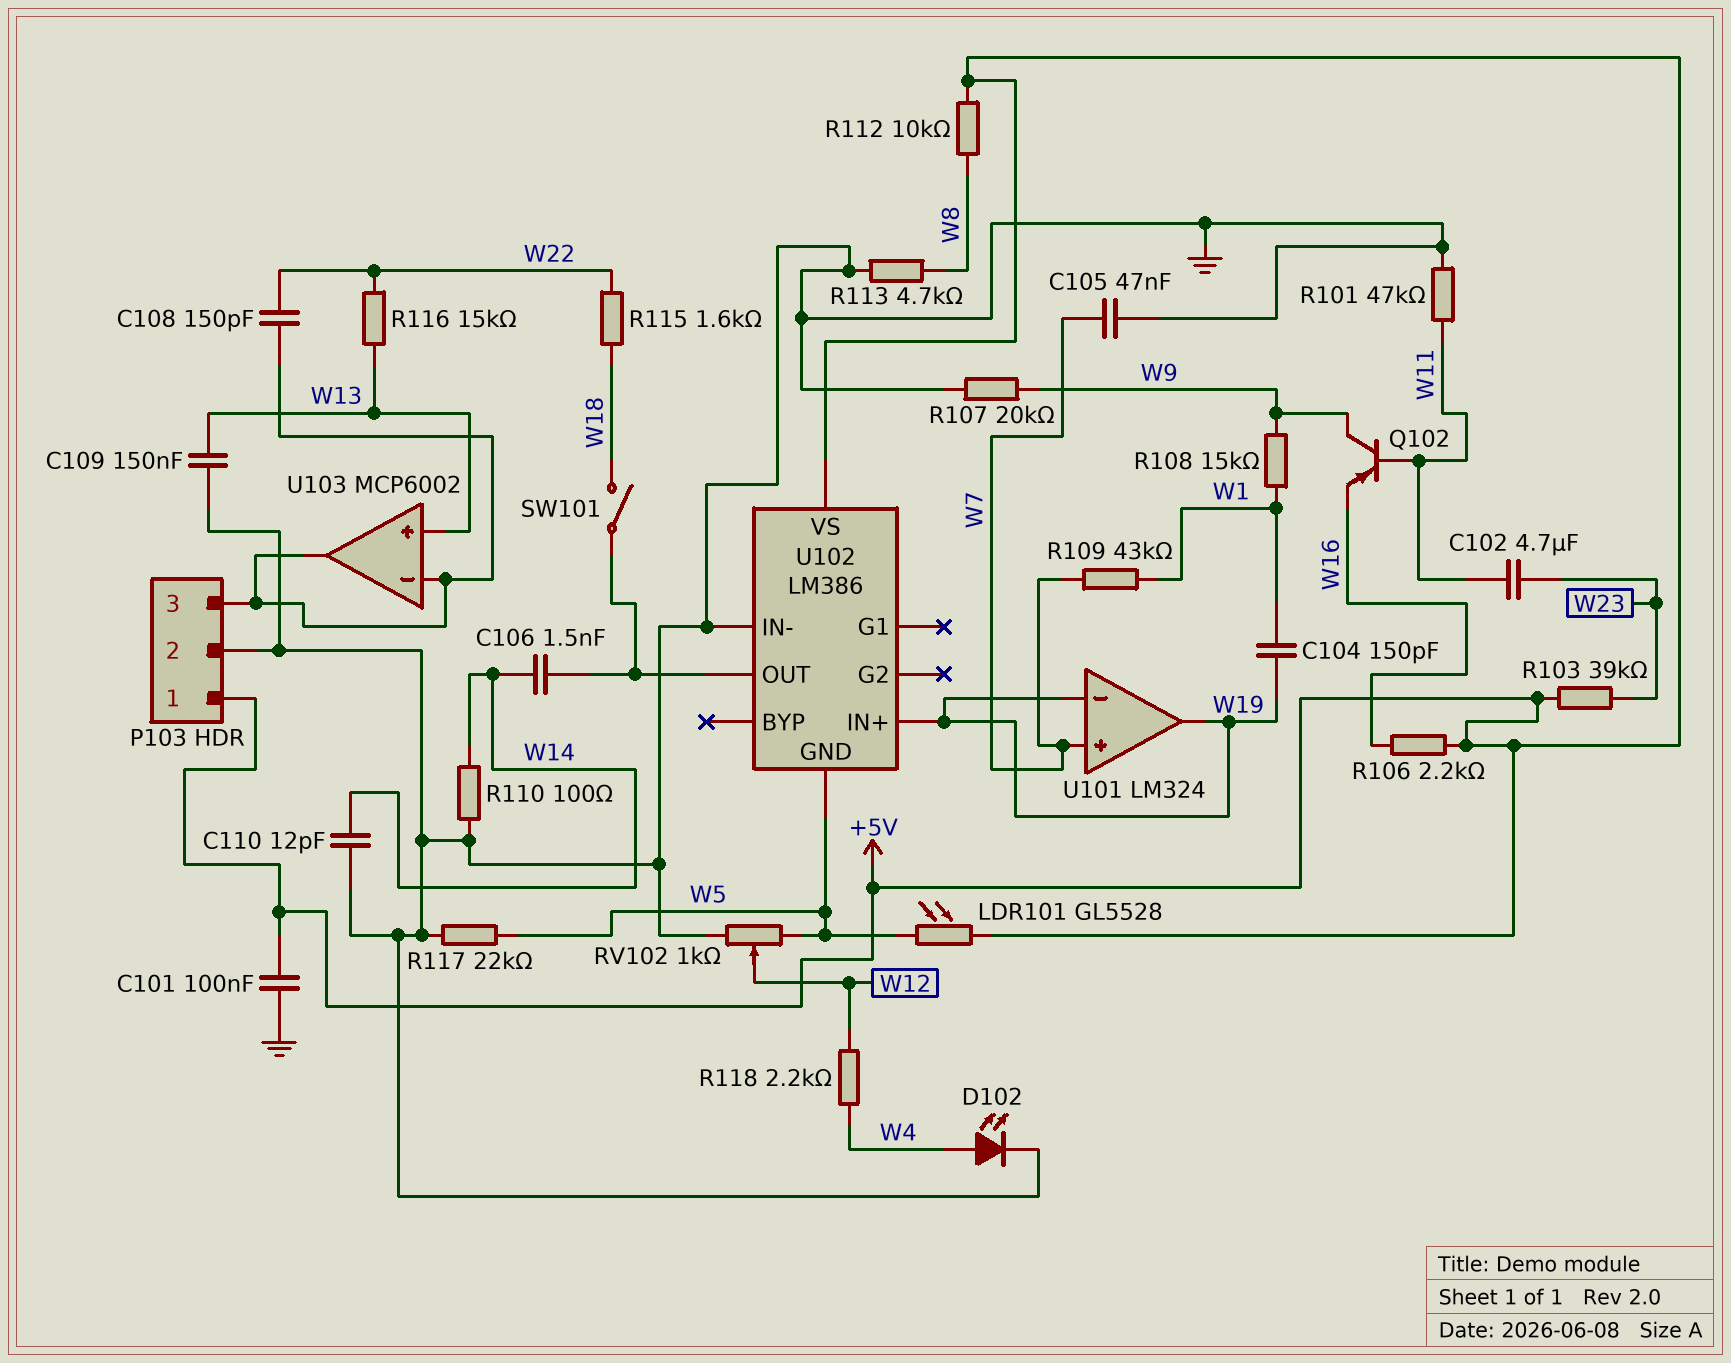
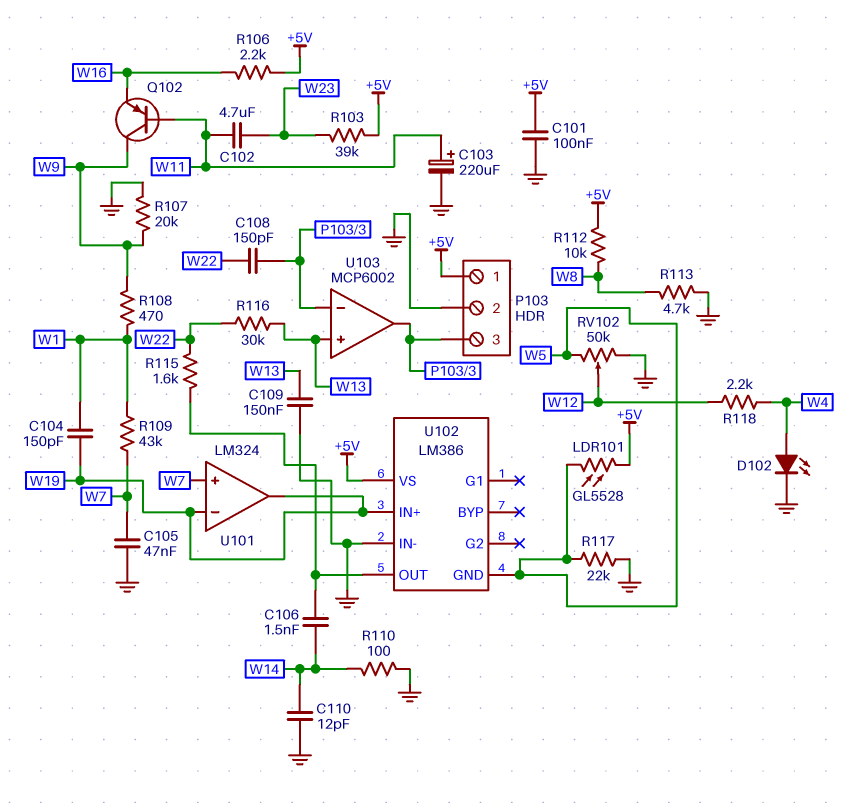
C103: none -> 220uF (plus W11, minus GND)
R101: 47k (GND, W11) -> none
R108: 15k (W1, W9) -> 470 (W1, W9)
R115: 1.6k (W18, W22) -> 1.6k (U102/OUT, W22)
R116: 15k (W13, W22) -> 30k (W13, W22)
RV102: 1k (GND, W5, wiper W12) -> 50k (GND, W5, wiper W12)
SW101: switch (U102/OUT, W18) -> none

